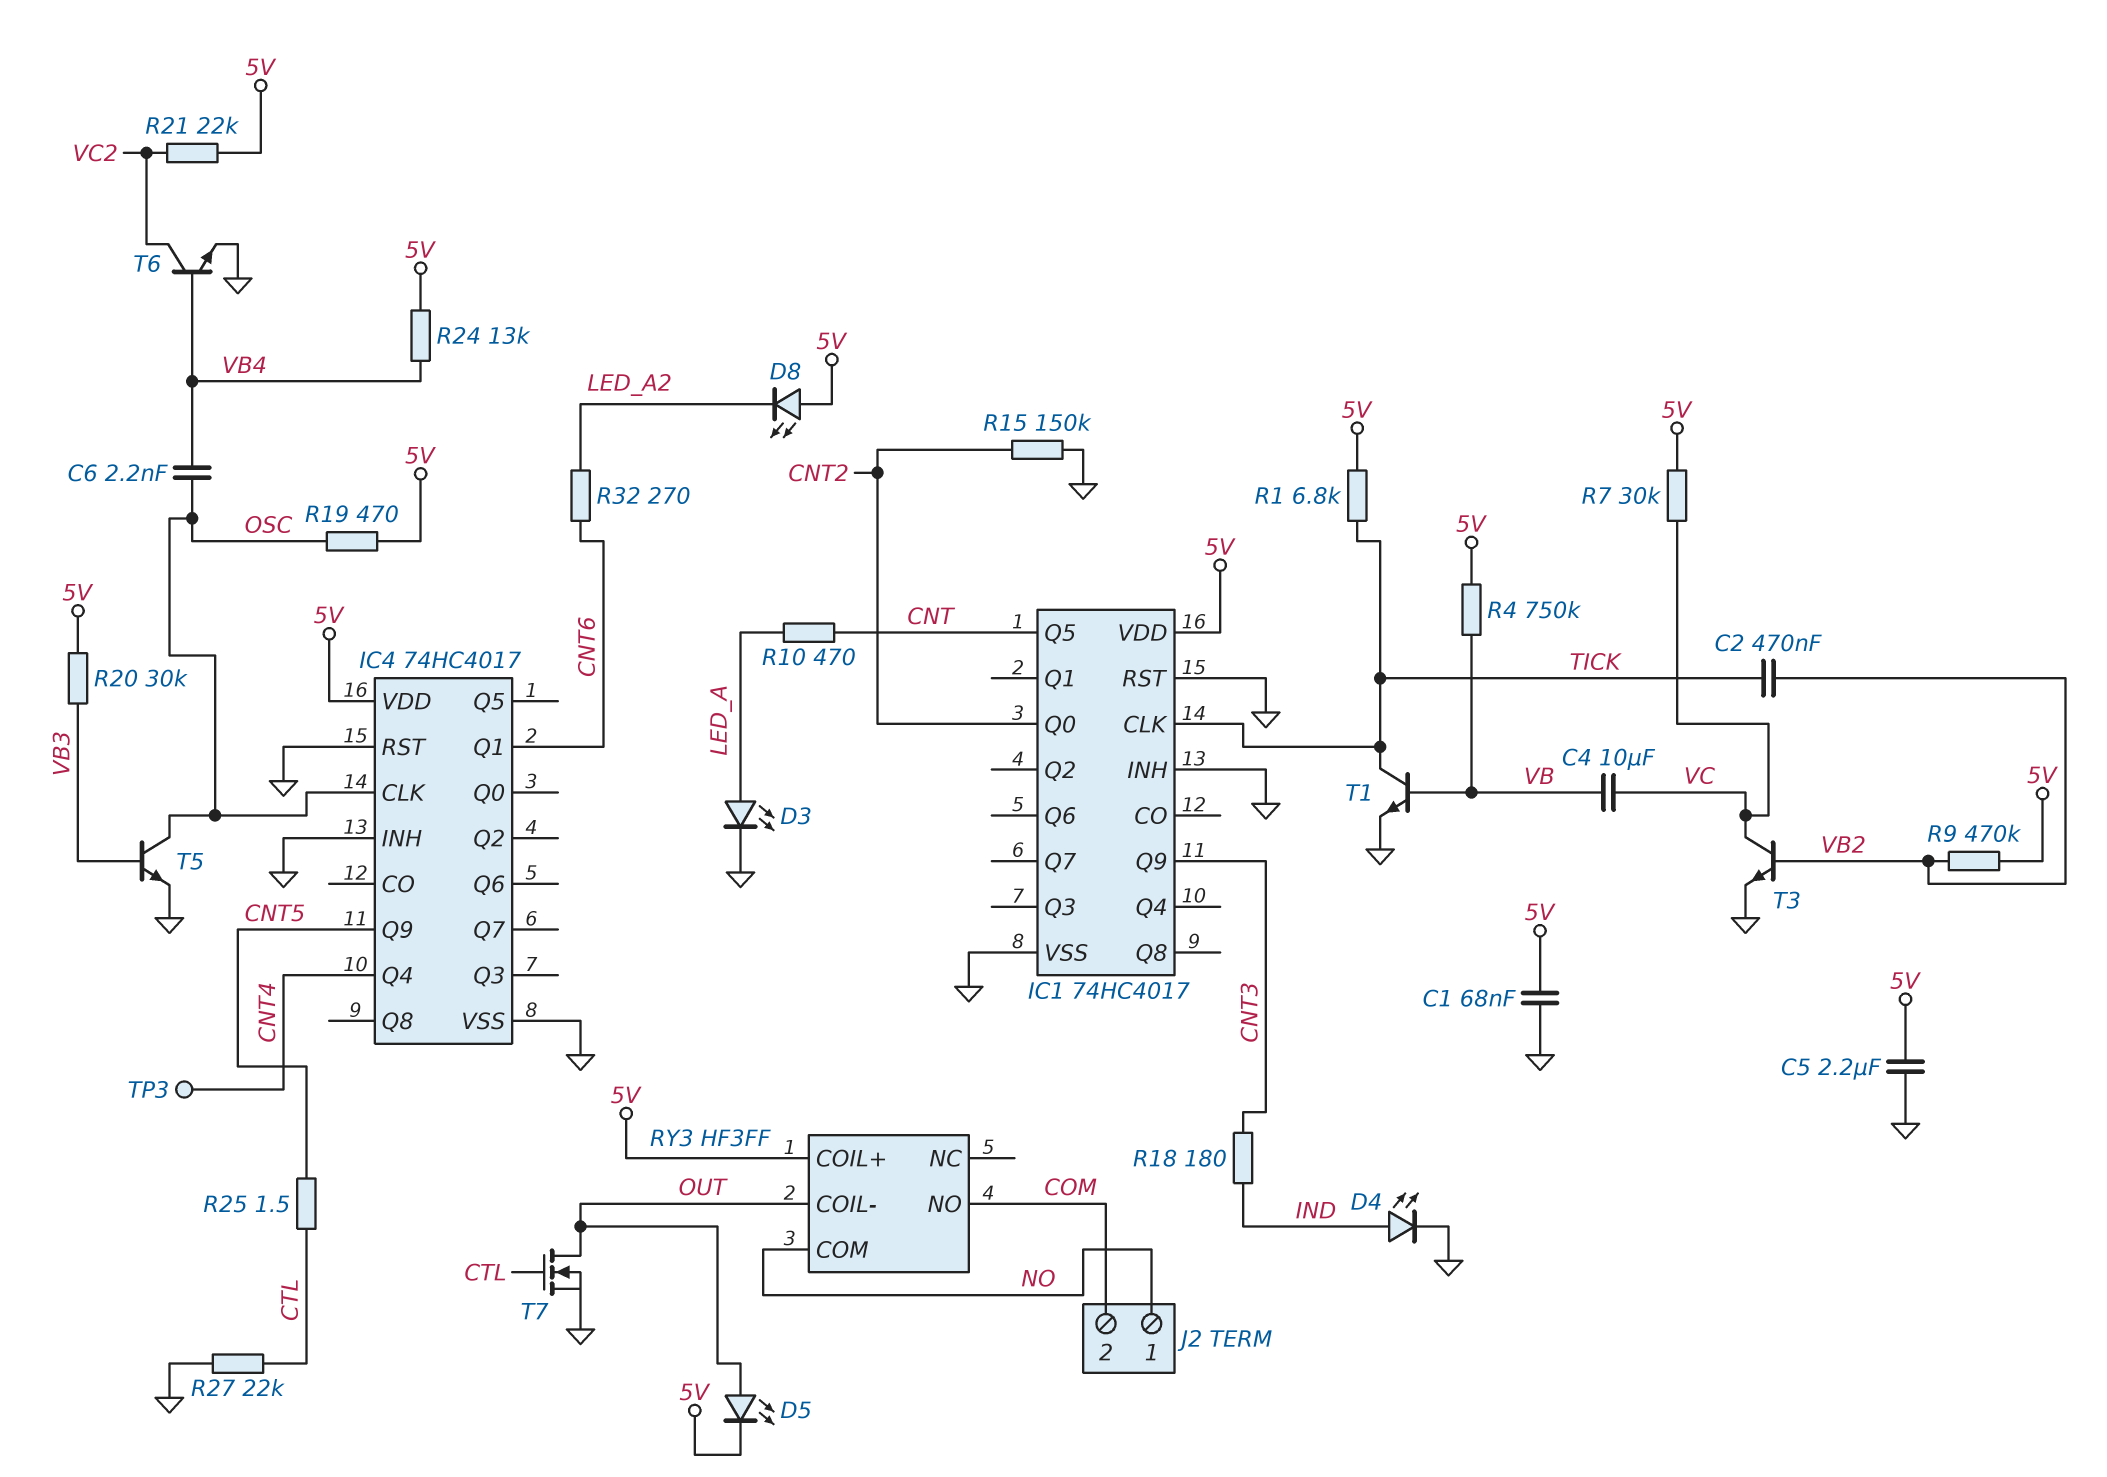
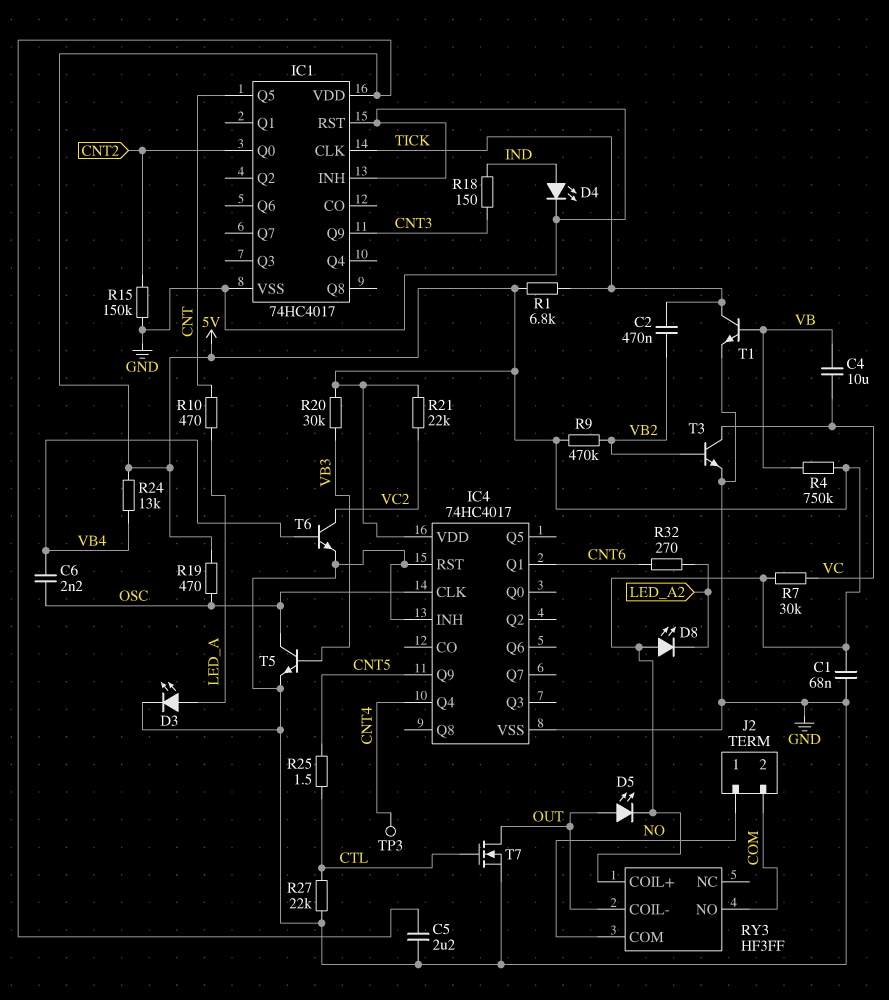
R18: 180 (CNT3, IND) -> 150 (CNT3, IND)

